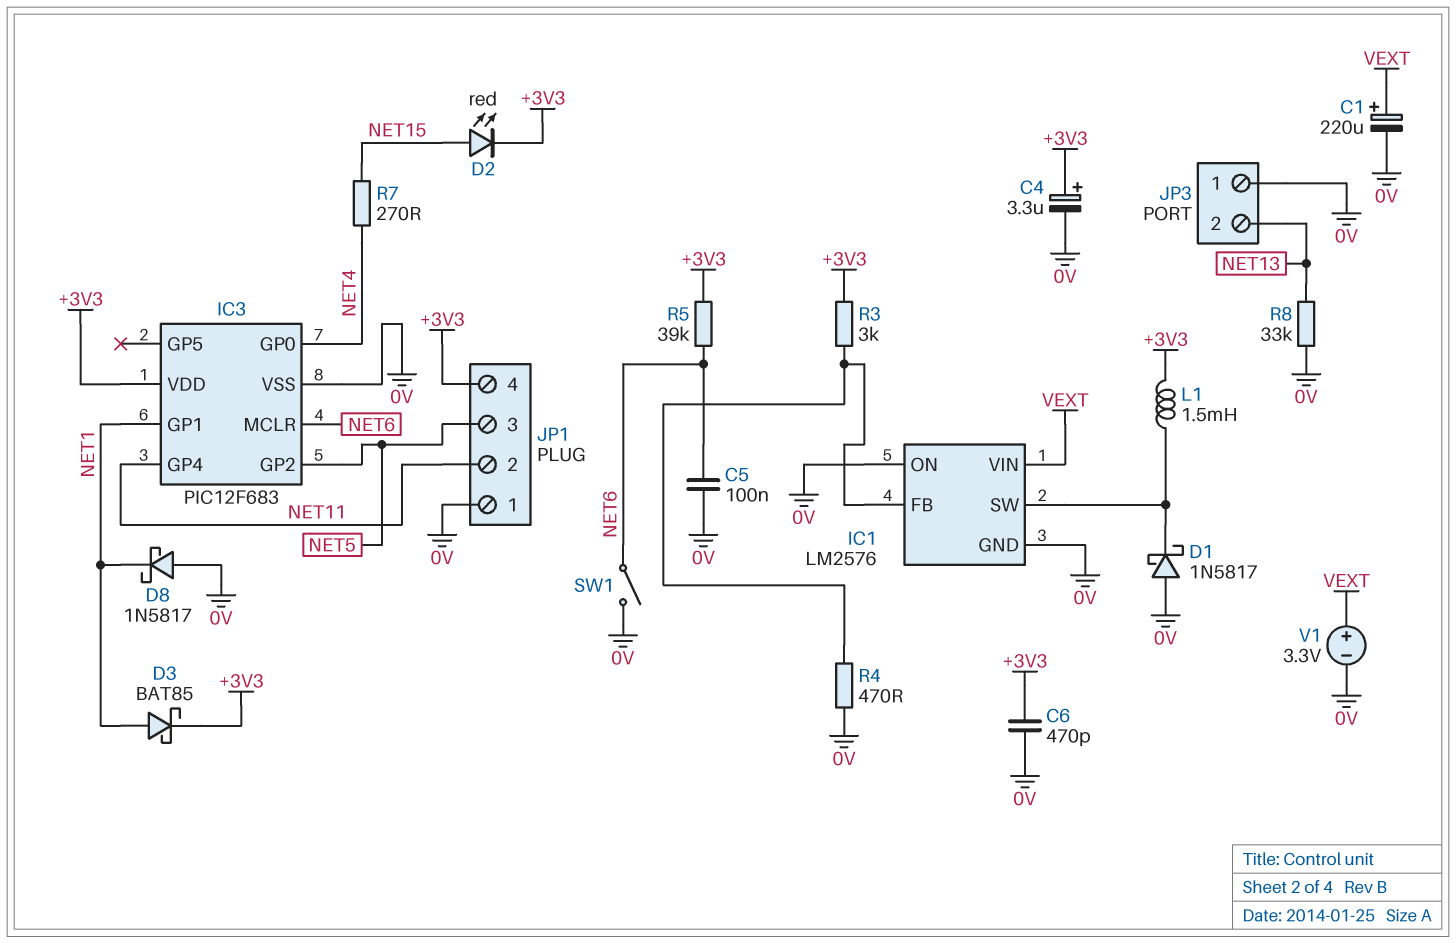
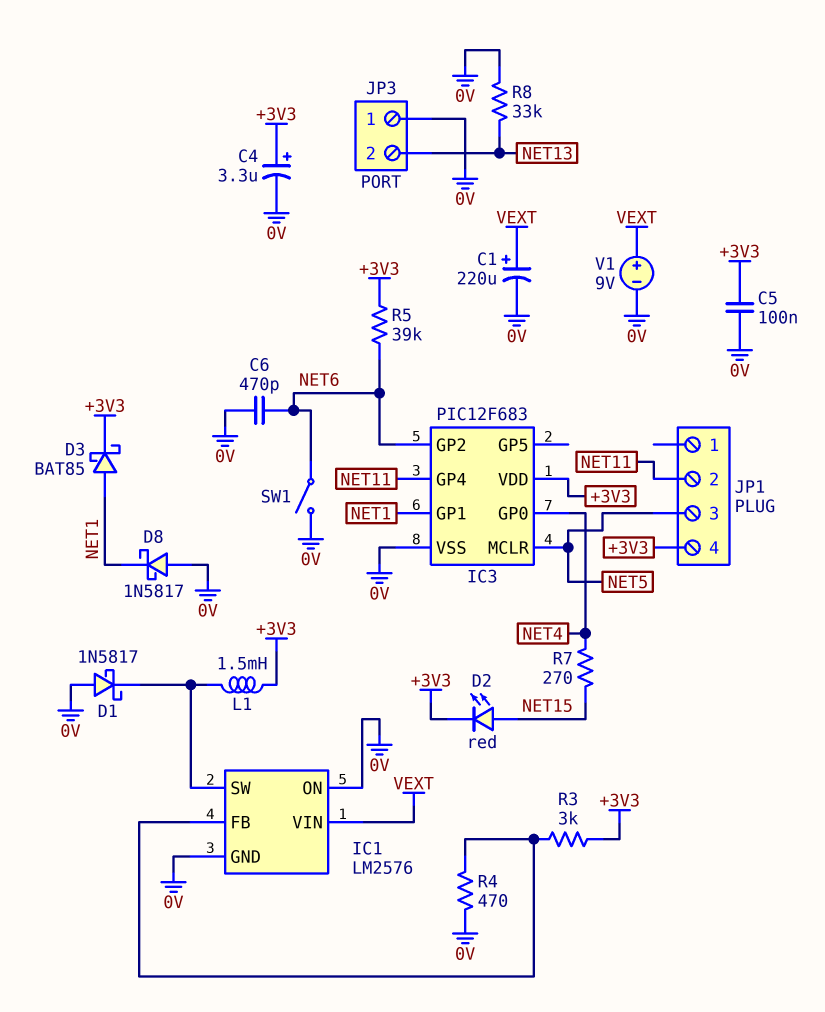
C5: 100nF (0V, NET6) -> 100nF (+3V3, 0V)
C6: 470pF (+3V3, 0V) -> 470pF (0V, NET6)
IC3 pin GP2: NET5 -> NET6
IC3 pin MCLR: NET6 -> NET5
JP1 pin 1: 0V -> none
V1: 3.3V (plus VEXT, minus 0V) -> 9V (plus VEXT, minus 0V)

